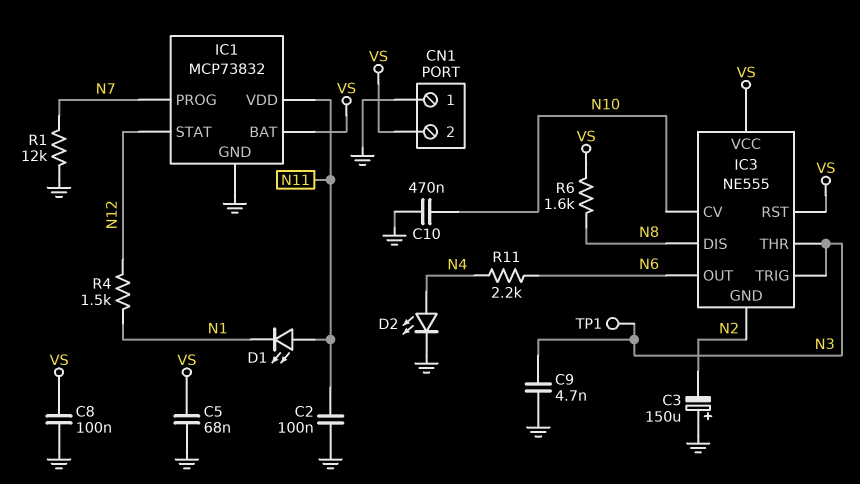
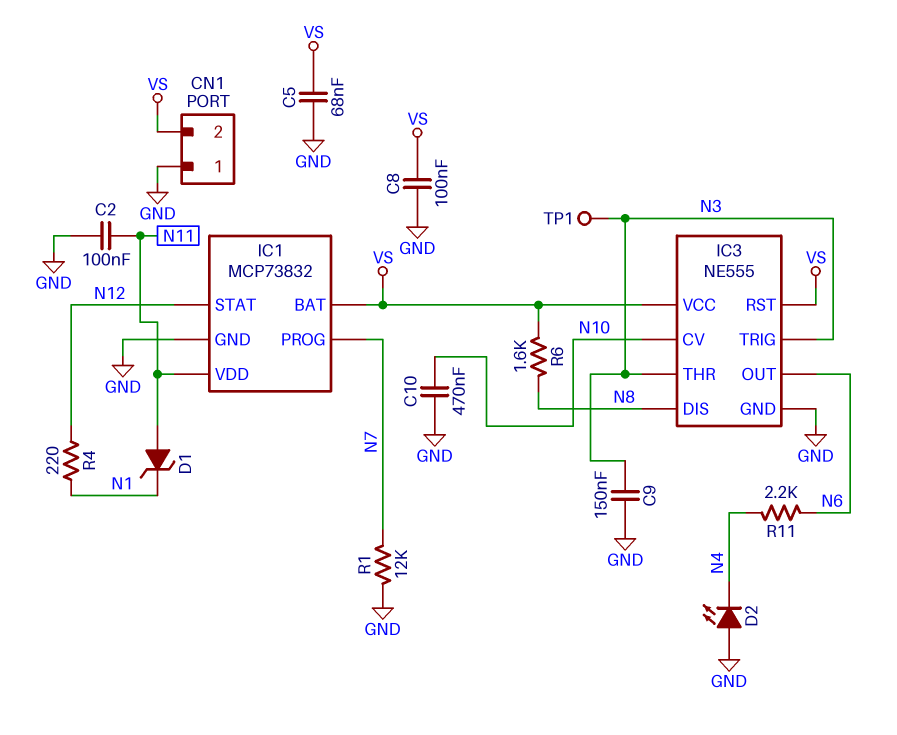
C3: 150uF (plus GND, minus N2) -> none
C9: 4.7nF (GND, N3) -> 150nF (GND, N3)
D1: LED (A N11, K N1) -> zener (A N11, K N1)
D2: LED (A N4, K GND) -> LED (A GND, K N4)
IC3 pin GND: N2 -> GND
R4: 1.5k (N1, N12) -> 220 (N1, N12)

